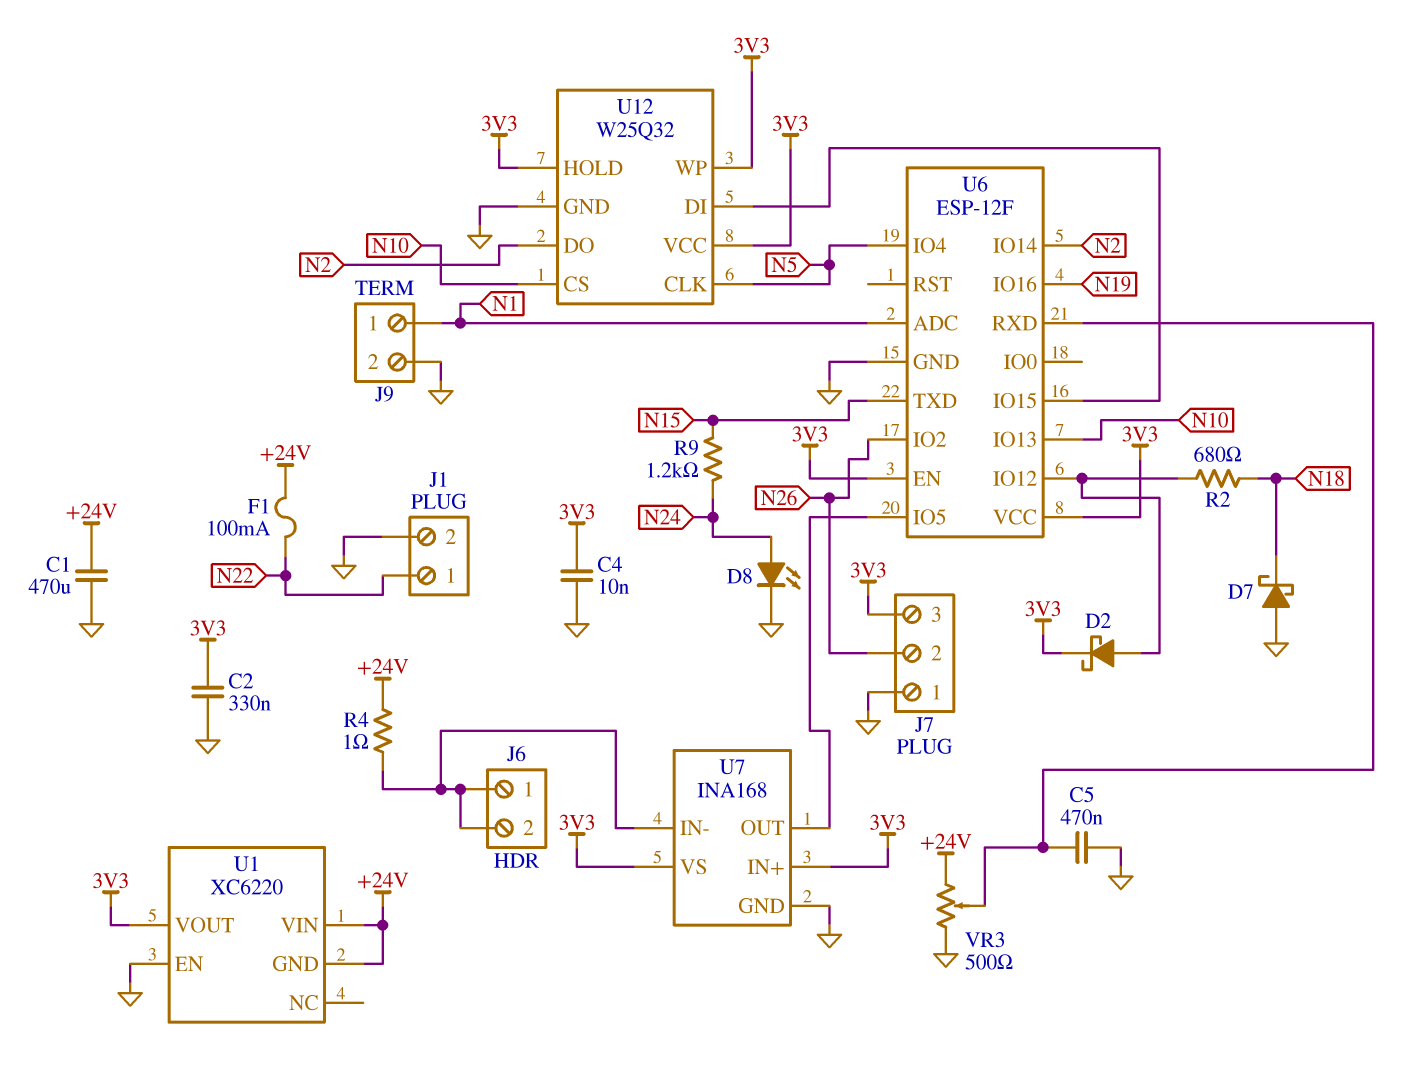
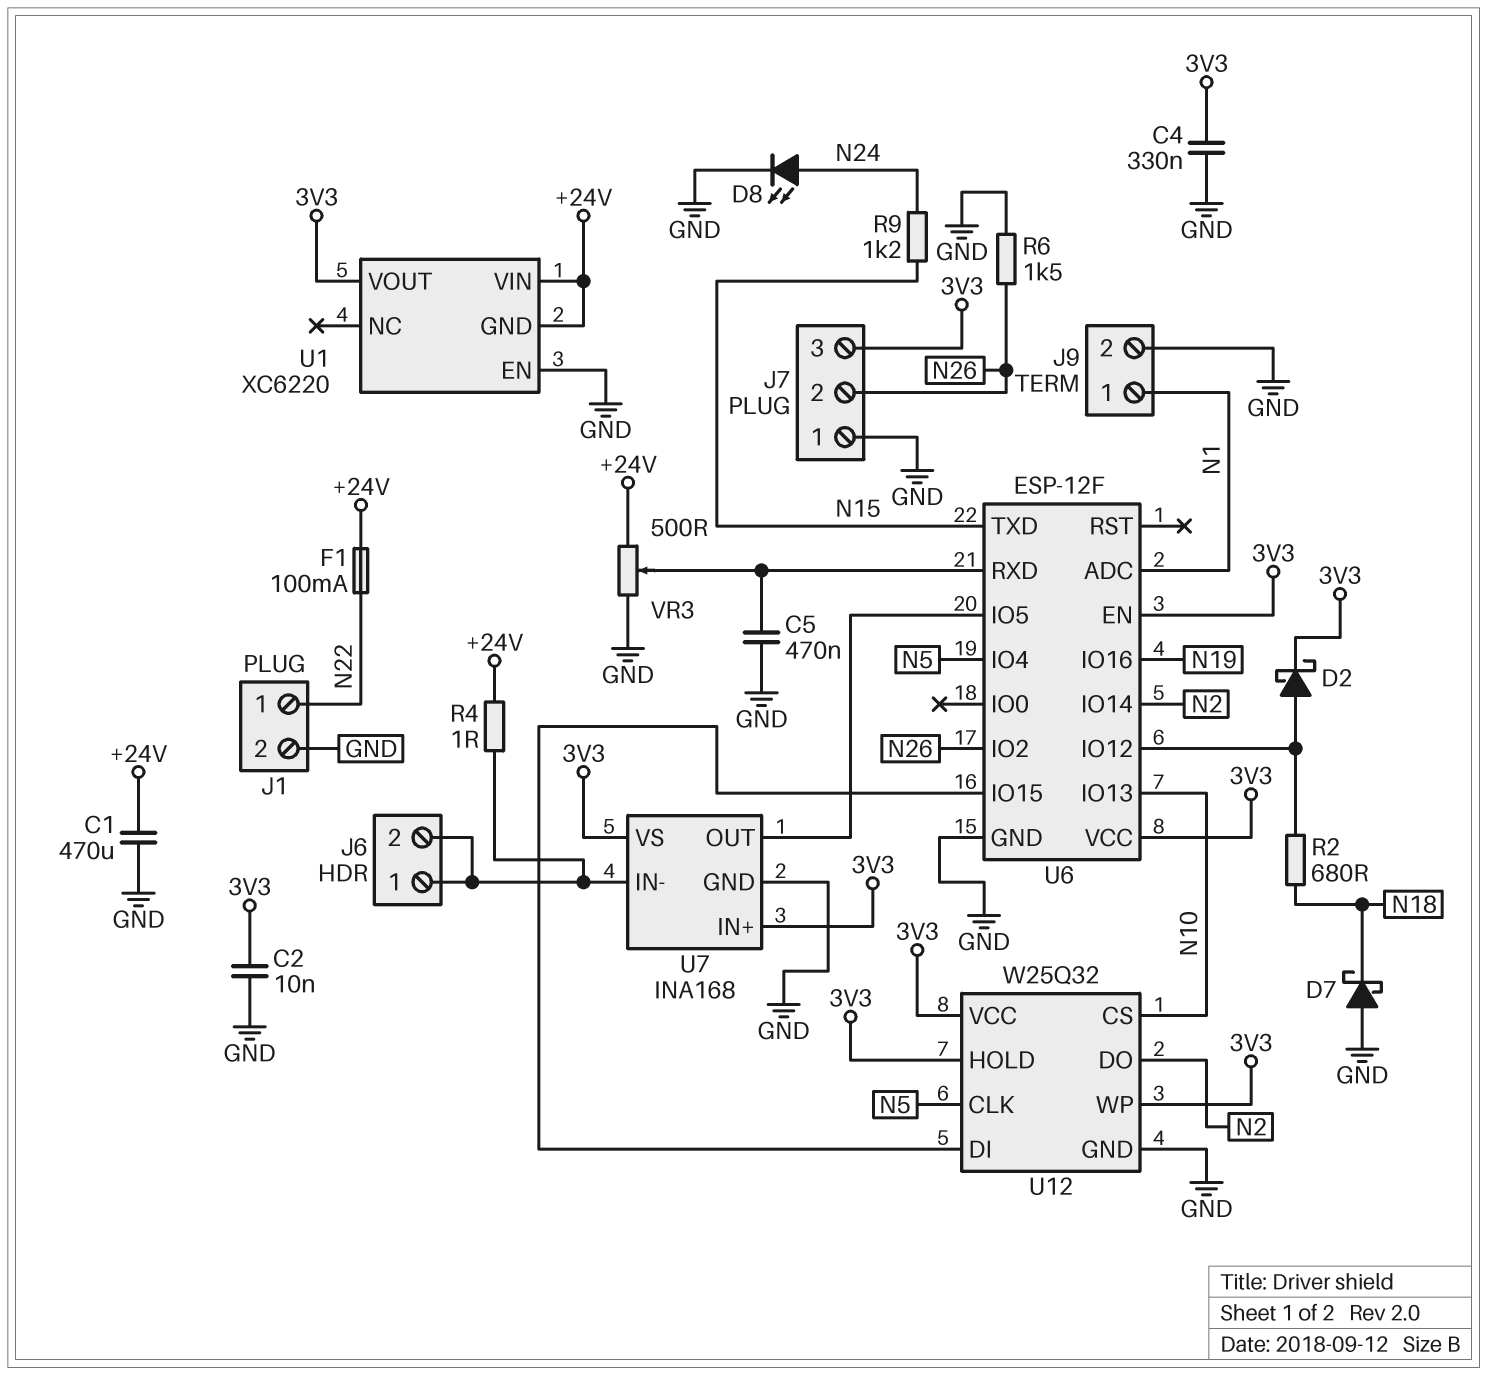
C2: 330nF (3V3, GND) -> 10nF (3V3, GND)
C4: 10nF (3V3, GND) -> 330nF (3V3, GND)
R6: none -> 1.5k (GND, N26)

